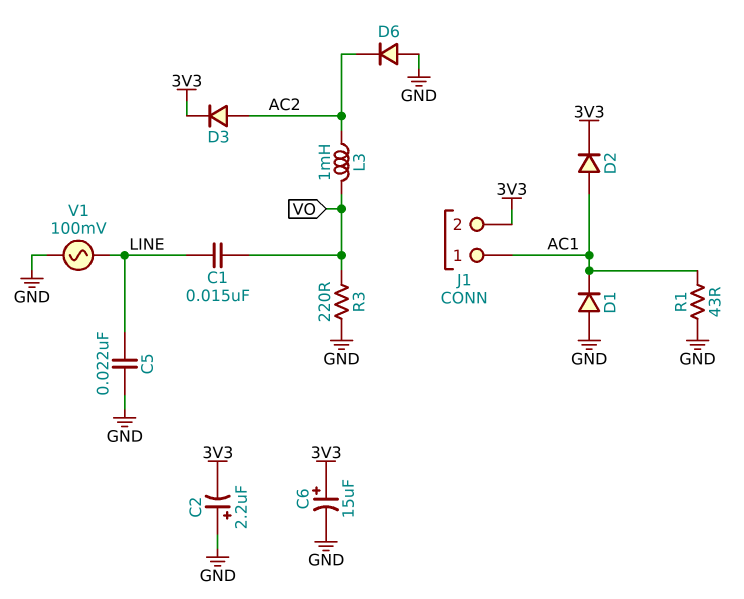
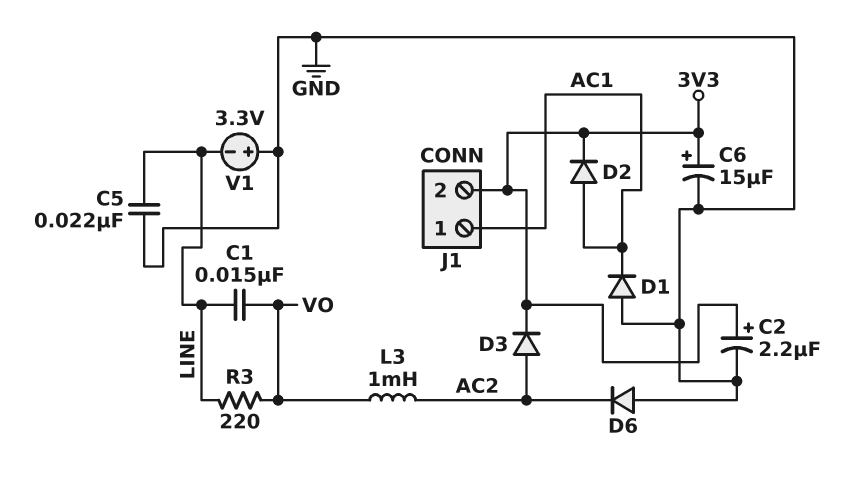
C2: 2.2uF (plus GND, minus 3V3) -> 2.2uF (plus 3V3, minus GND)
R1: 43 (AC1, GND) -> none
R3: 220 (GND, VO) -> 220 (LINE, VO)
V1: AC 100mV (GND, LINE) -> 3.3V (plus GND, minus LINE)

